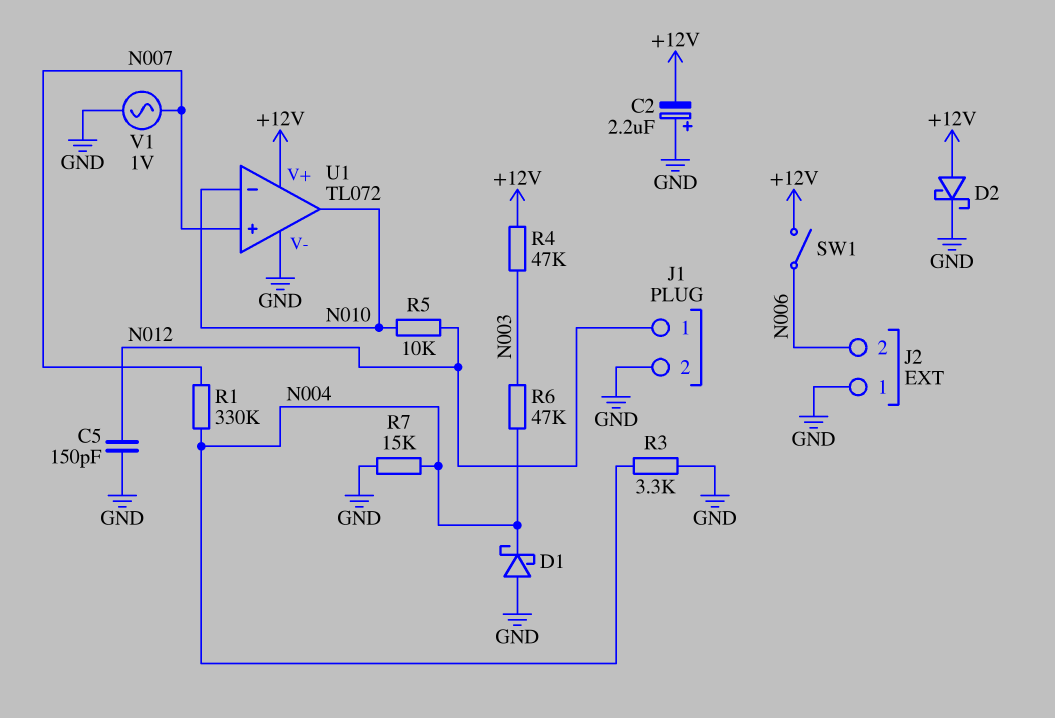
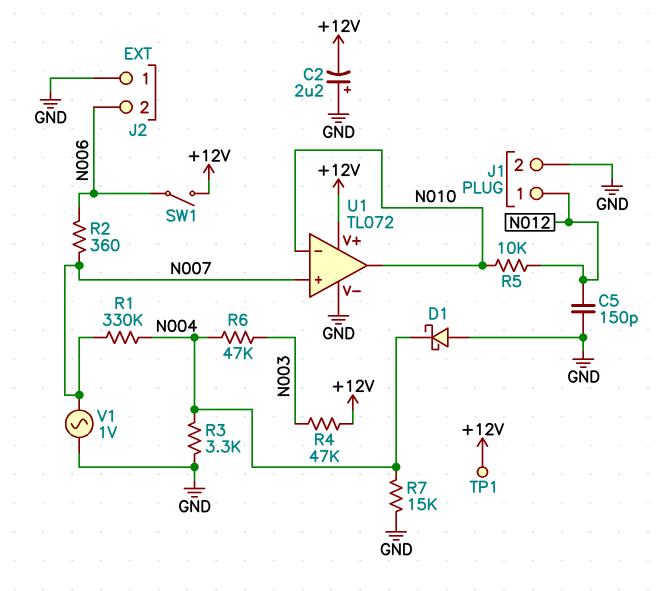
D2: schottky (A +12V, K GND) -> none
R2: none -> 360 (N006, N007)
TP1: none -> test point (+12V)

